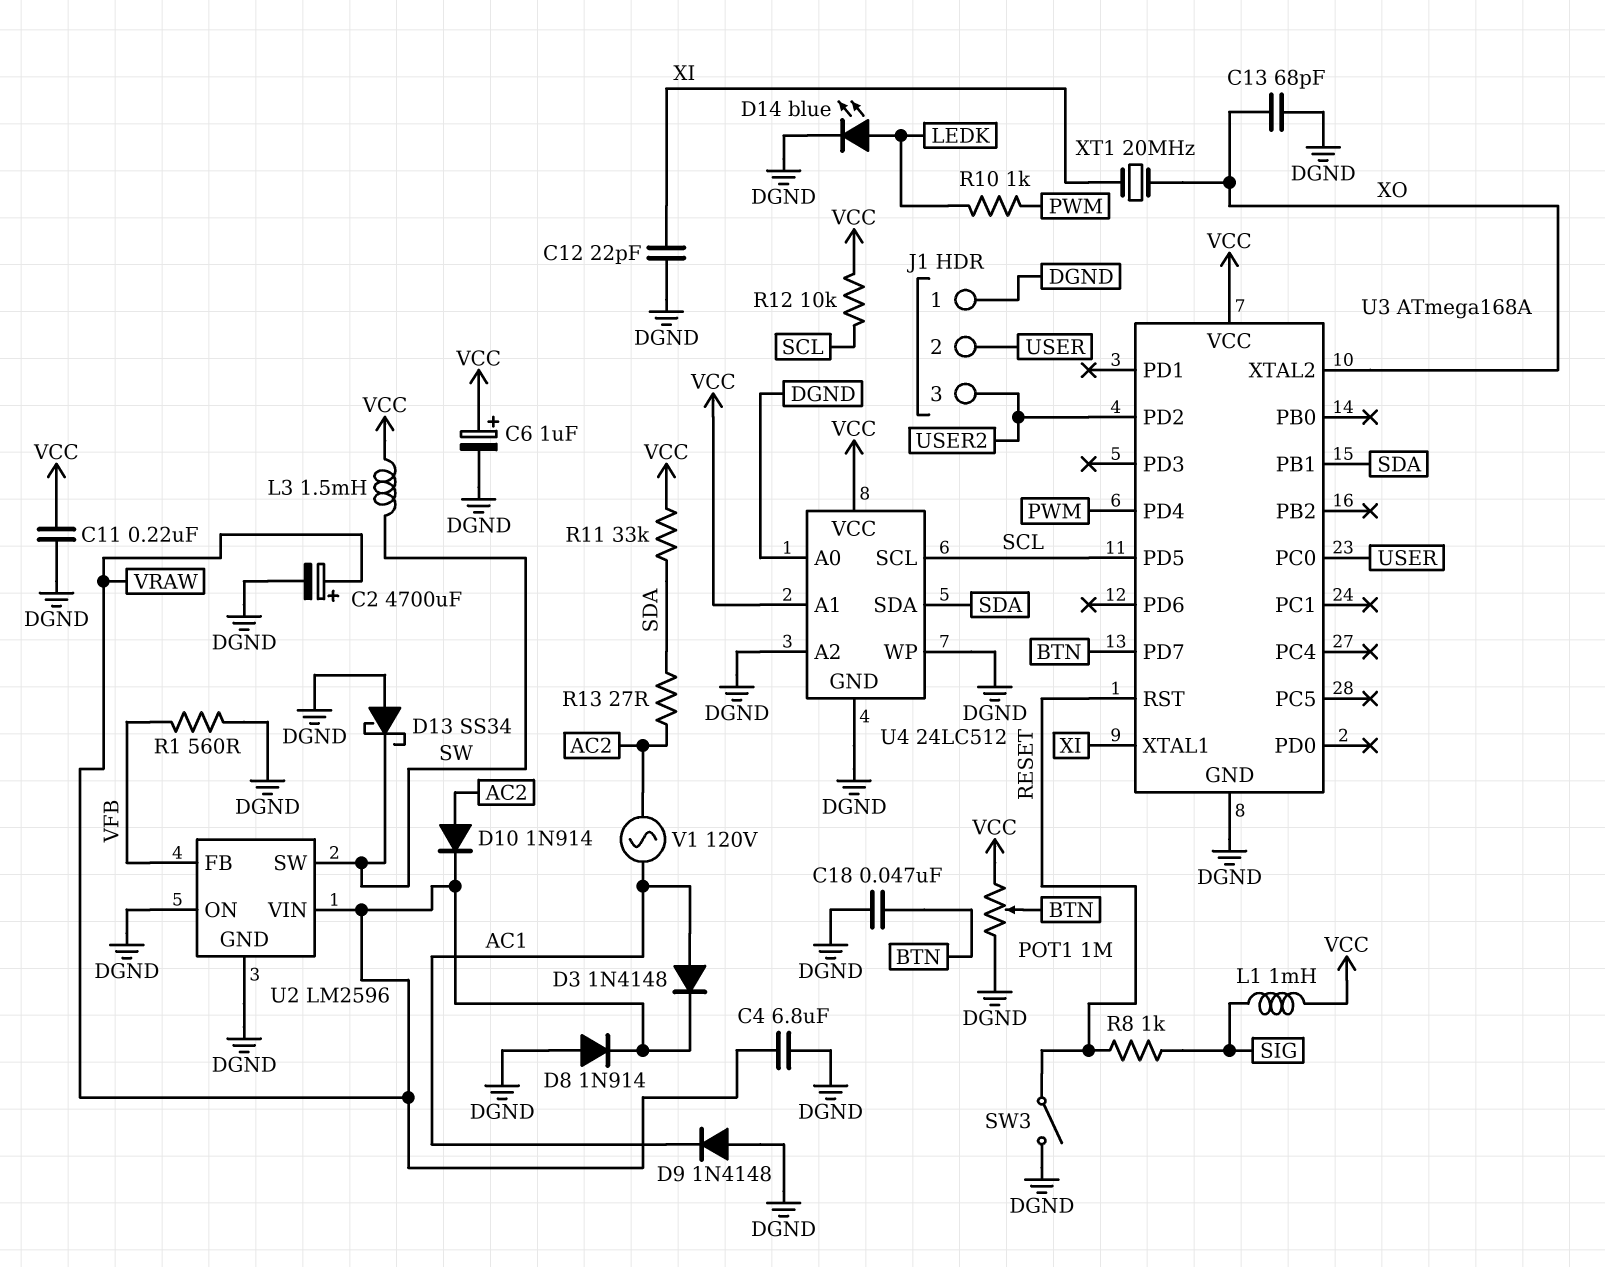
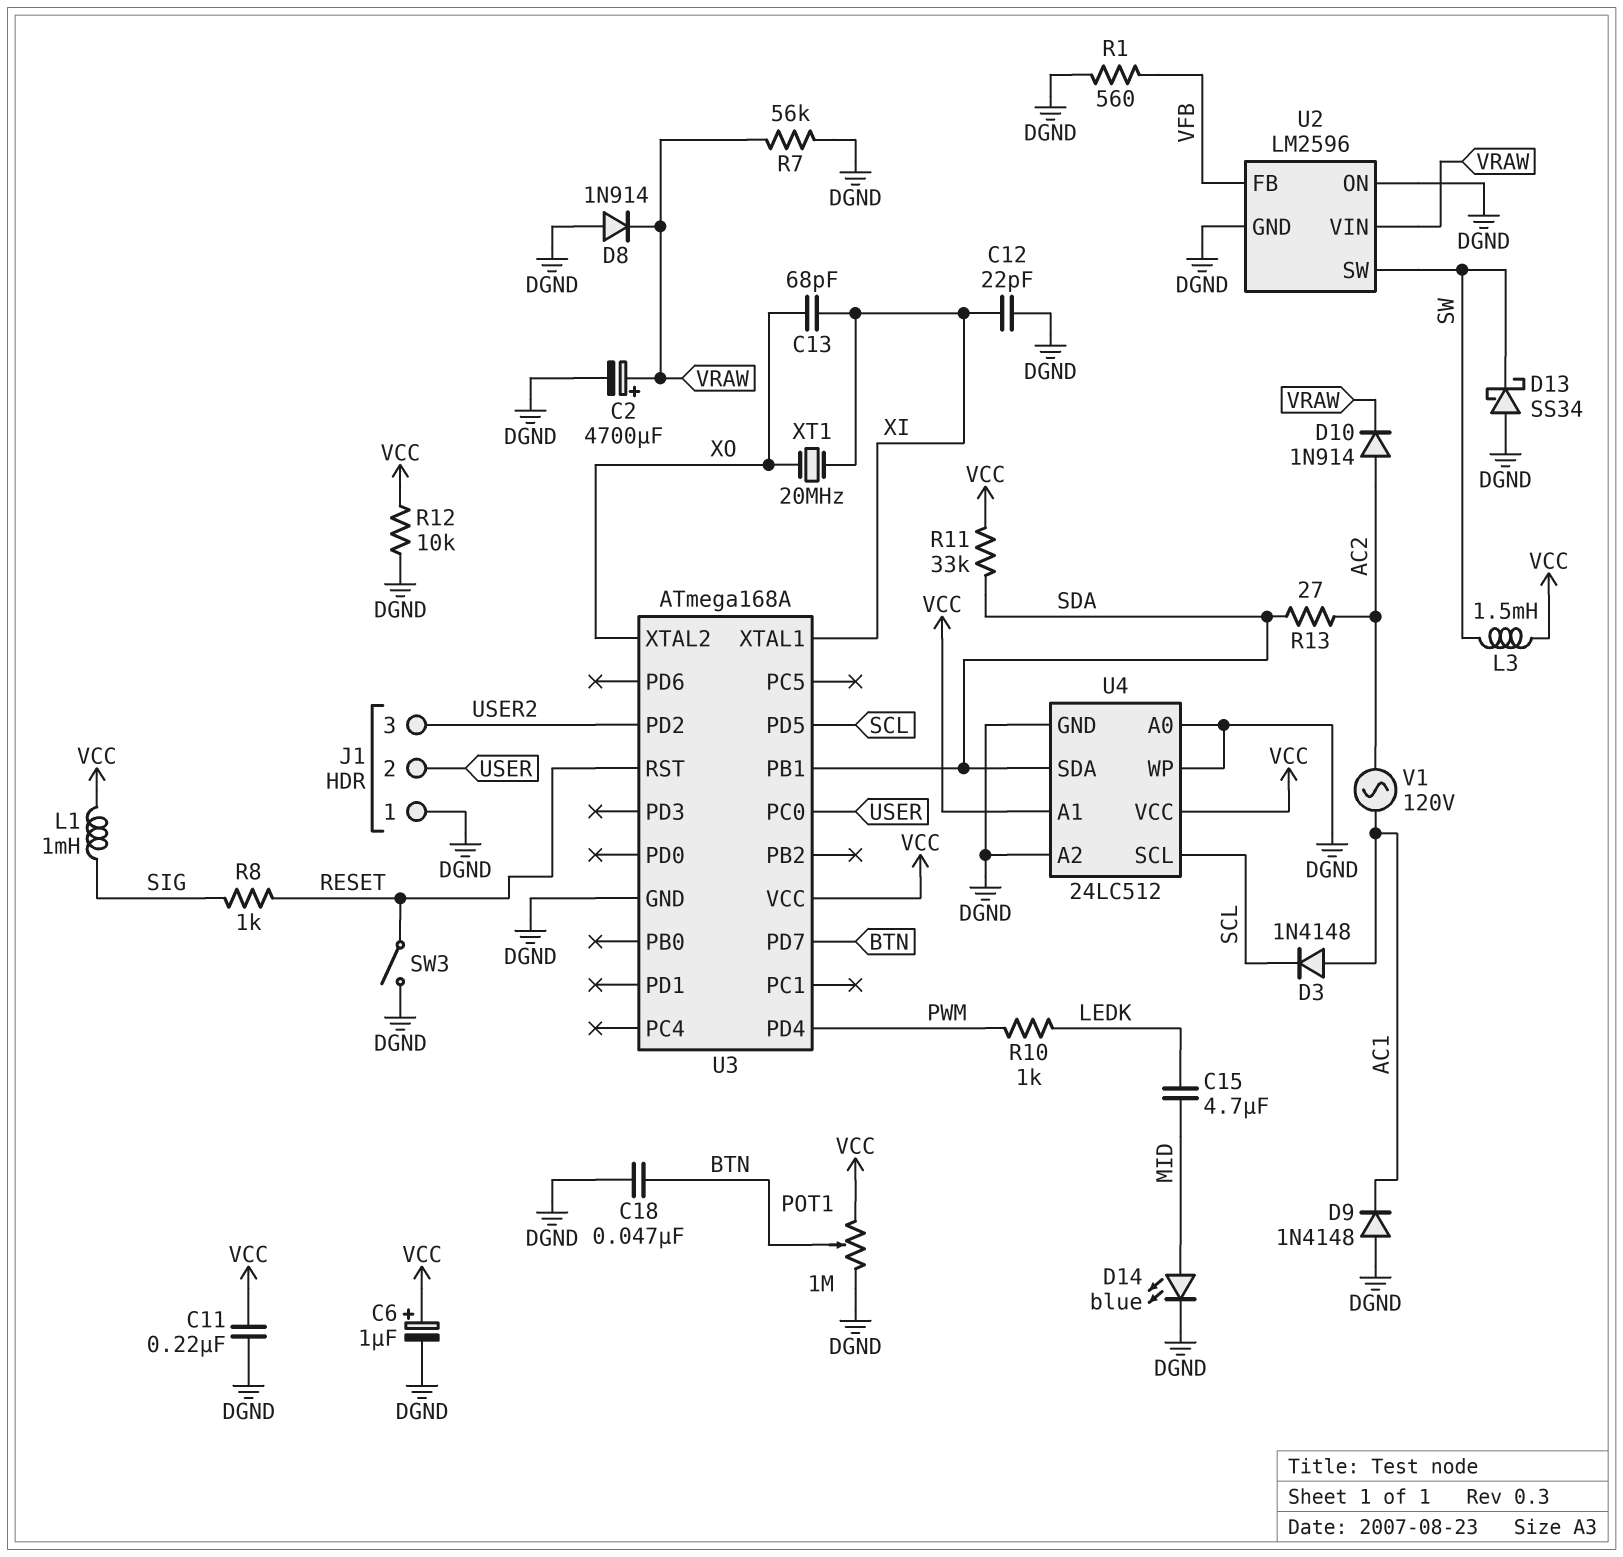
C4: 6.8uF (DGND, VRAW) -> none
C13: 68pF (DGND, XO) -> 68pF (XI, XO)
C15: none -> 4.7uF (LEDK, MID)
D3: diode 1N4148 (A AC1, K VRAW) -> diode 1N4148 (A AC1, K SCL)
D14: LED blue (A LEDK, K DGND) -> LED blue (A MID, K DGND)
R7: none -> 56k (DGND, VRAW)
R12: 10k (SCL, VCC) -> 10k (DGND, VCC)

